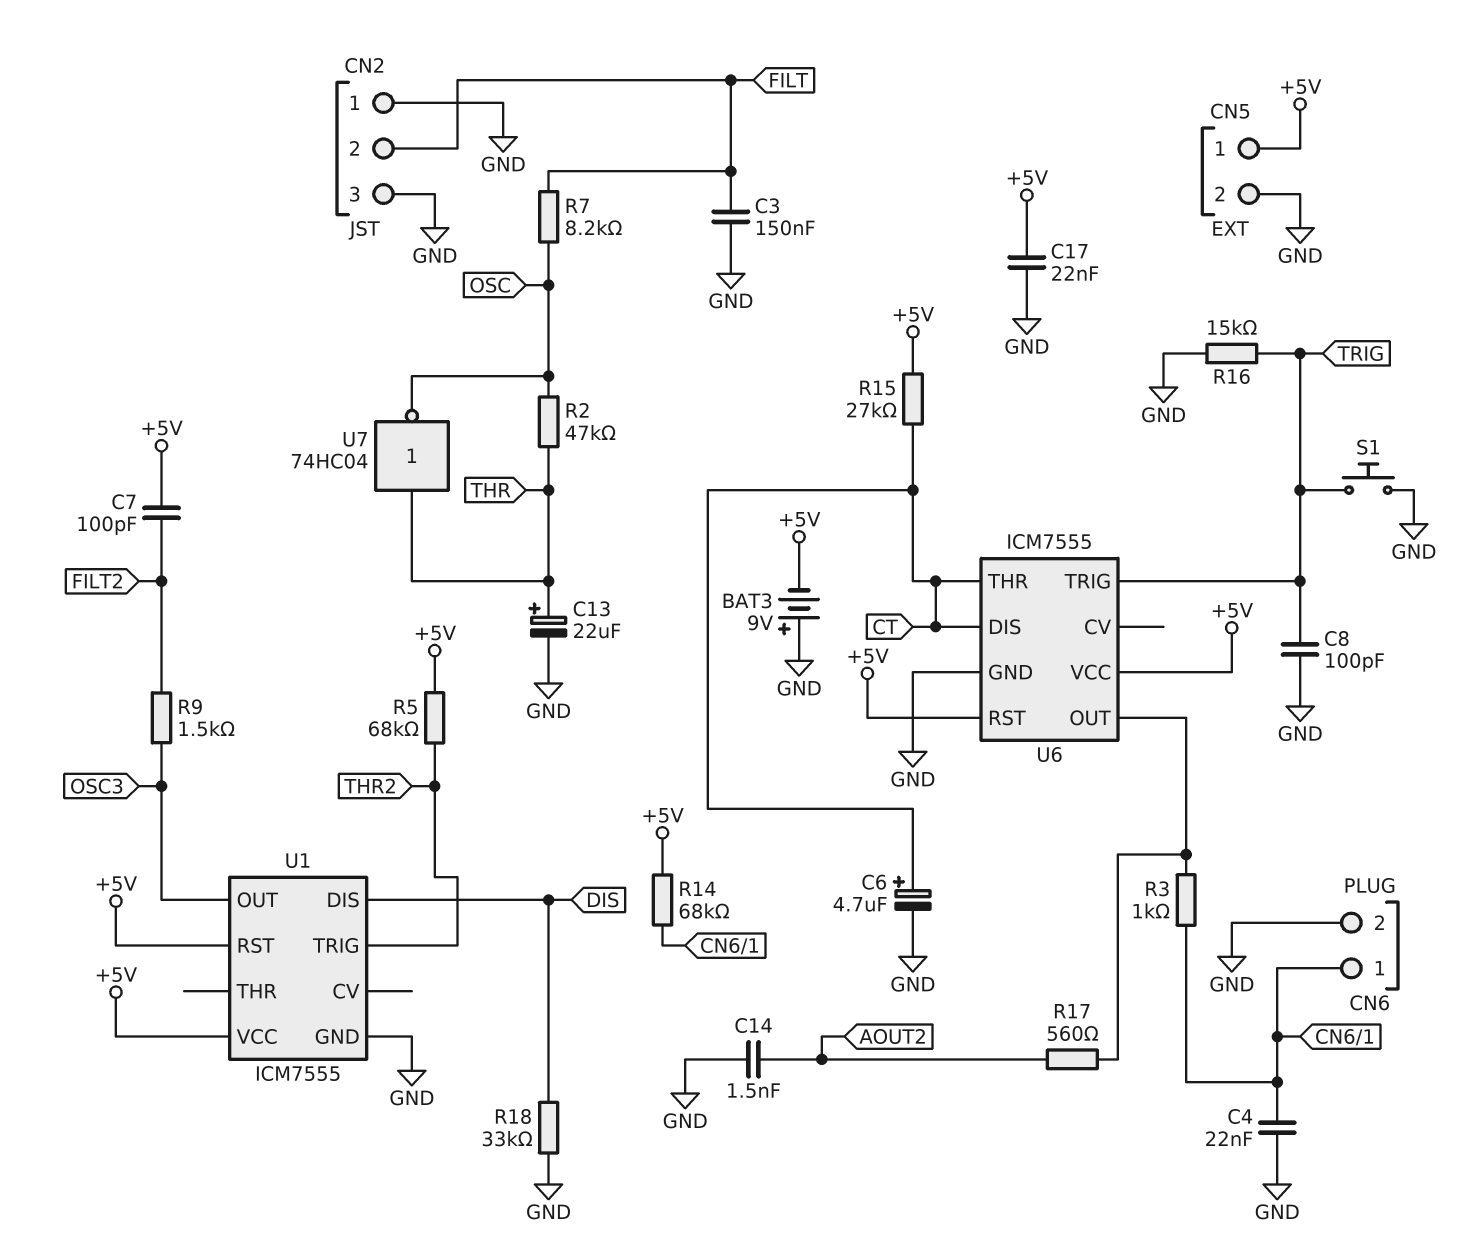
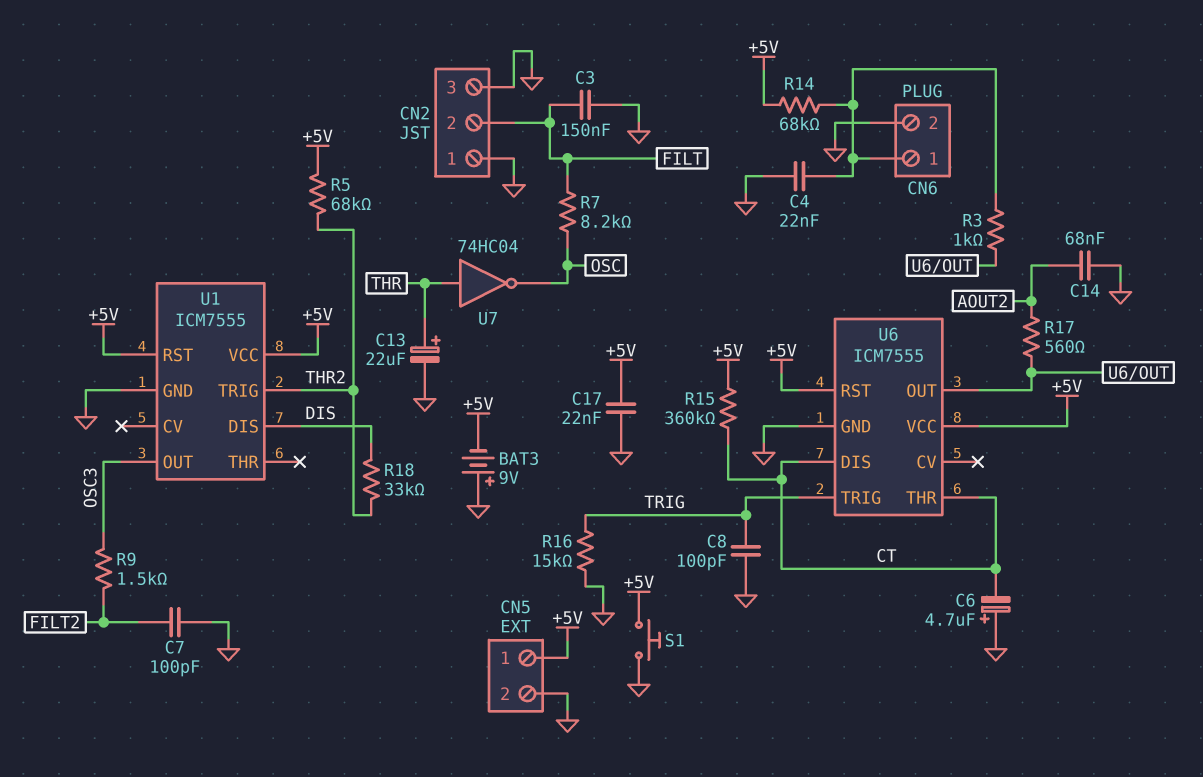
C6: 4.7uF (plus CT, minus GND) -> 4.7uF (plus GND, minus CT)
C7: 100pF (+5V, FILT2) -> 100pF (FILT2, GND)
C14: 1.5nF (AOUT2, GND) -> 68nF (AOUT2, GND)
R2: 47k (OSC, THR) -> none
R15: 27k (+5V, CT) -> 360k (+5V, CT)
R18: 33k (DIS, GND) -> 33k (DIS, THR2)
S1: button (GND, TRIG) -> button (+5V, GND)

